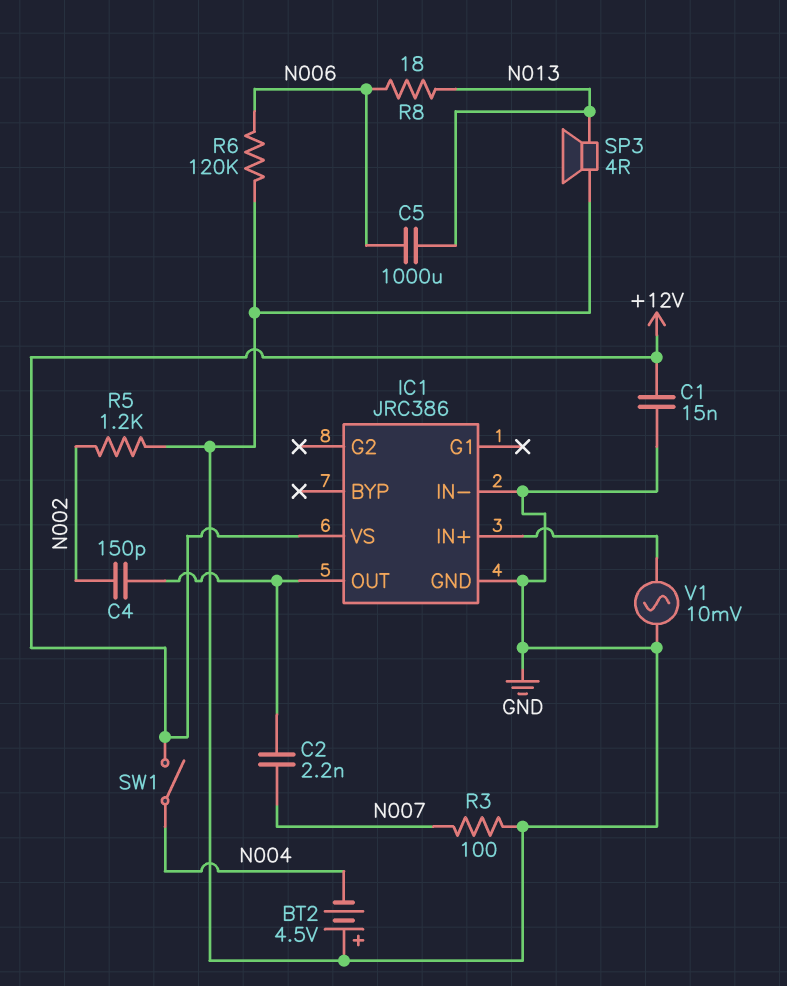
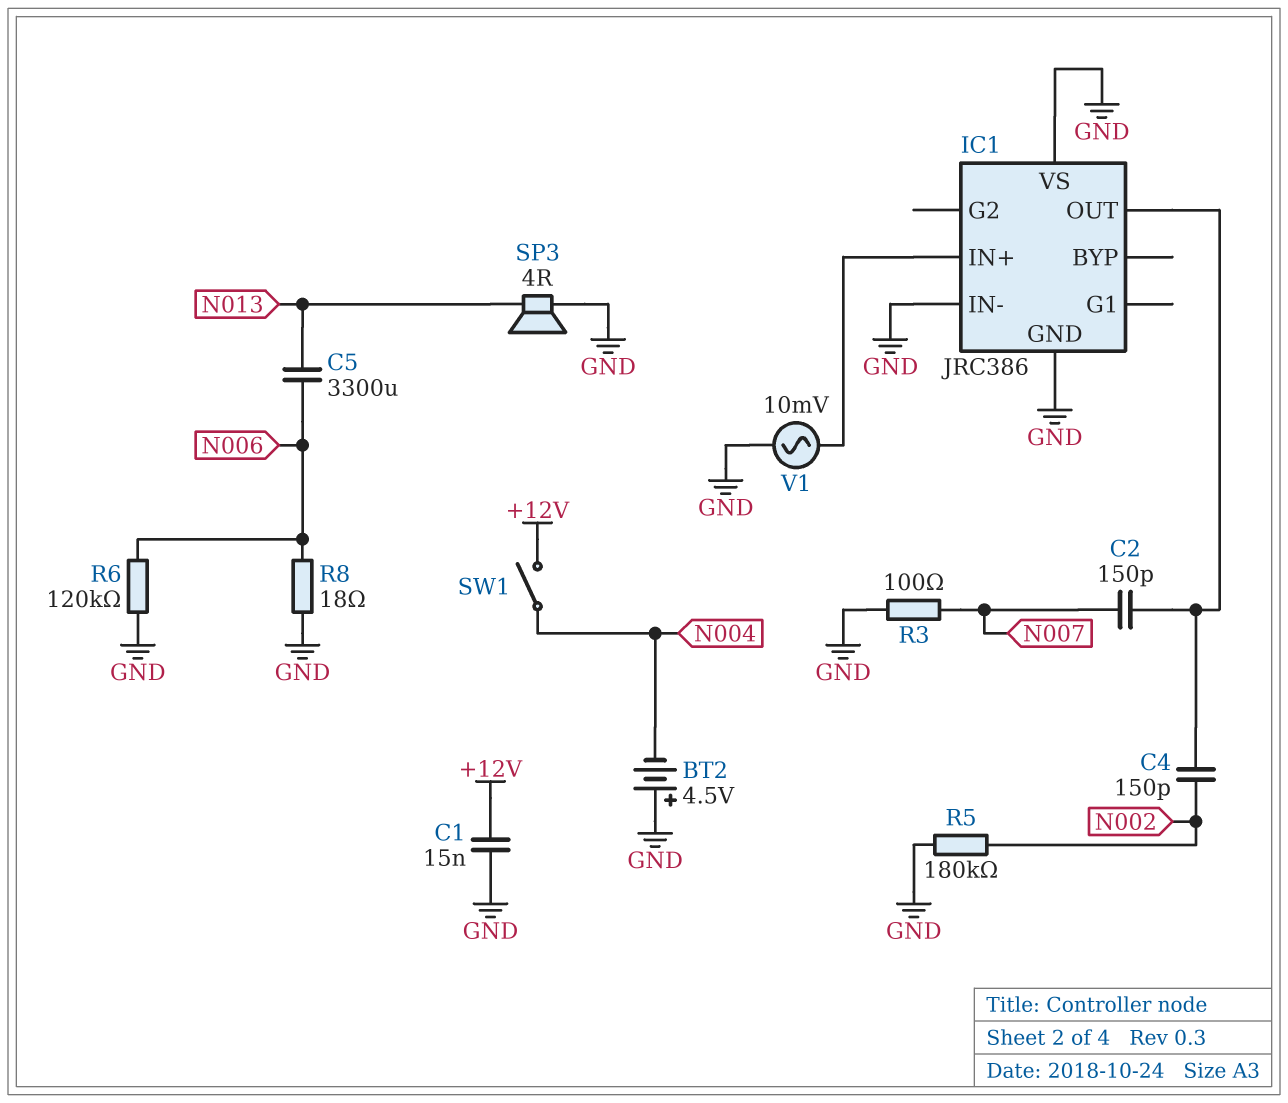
C2: 2.2nF (IC1/OUT, N007) -> 150pF (IC1/OUT, N007)
C5: 1000uF (N006, N013) -> 3300uF (N006, N013)
IC1 pin VS: +12V -> GND
R5: 1.2k (GND, N002) -> 180k (GND, N002)
R8: 18 (N006, N013) -> 18 (GND, N006)

